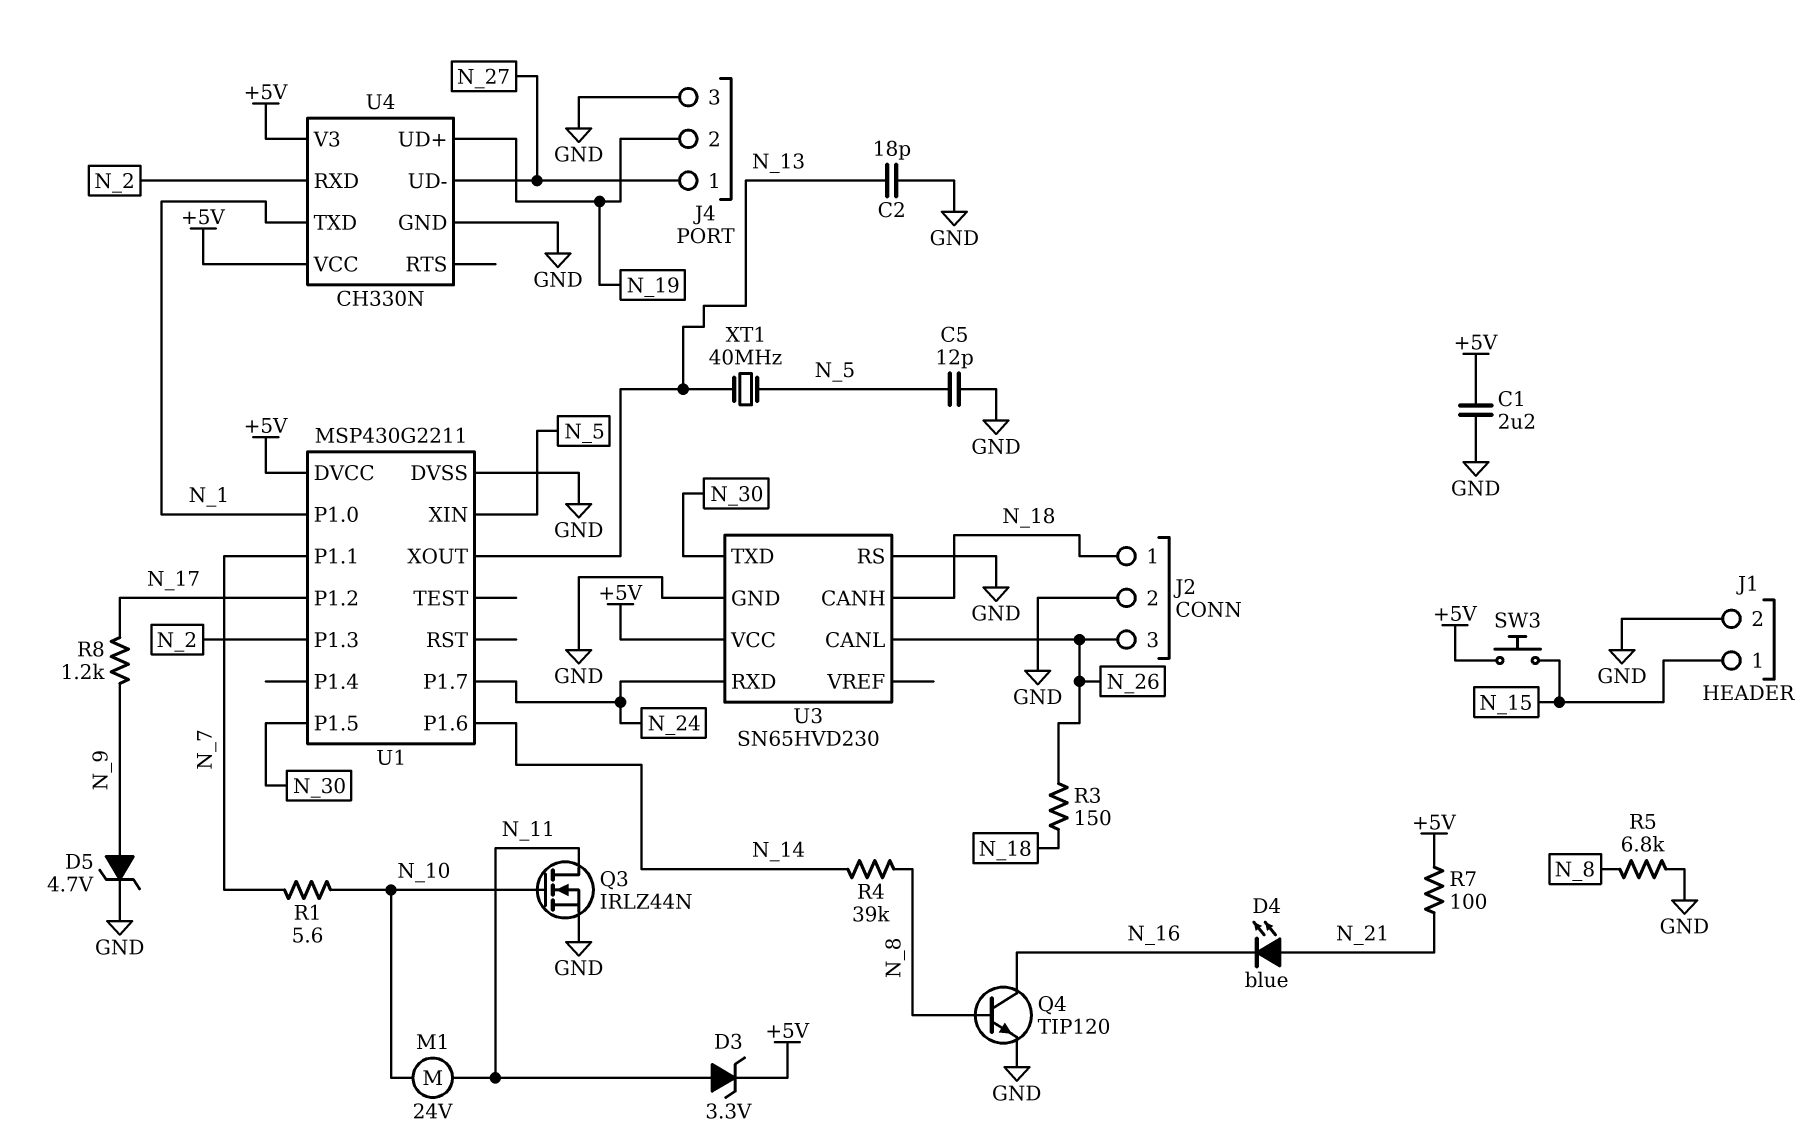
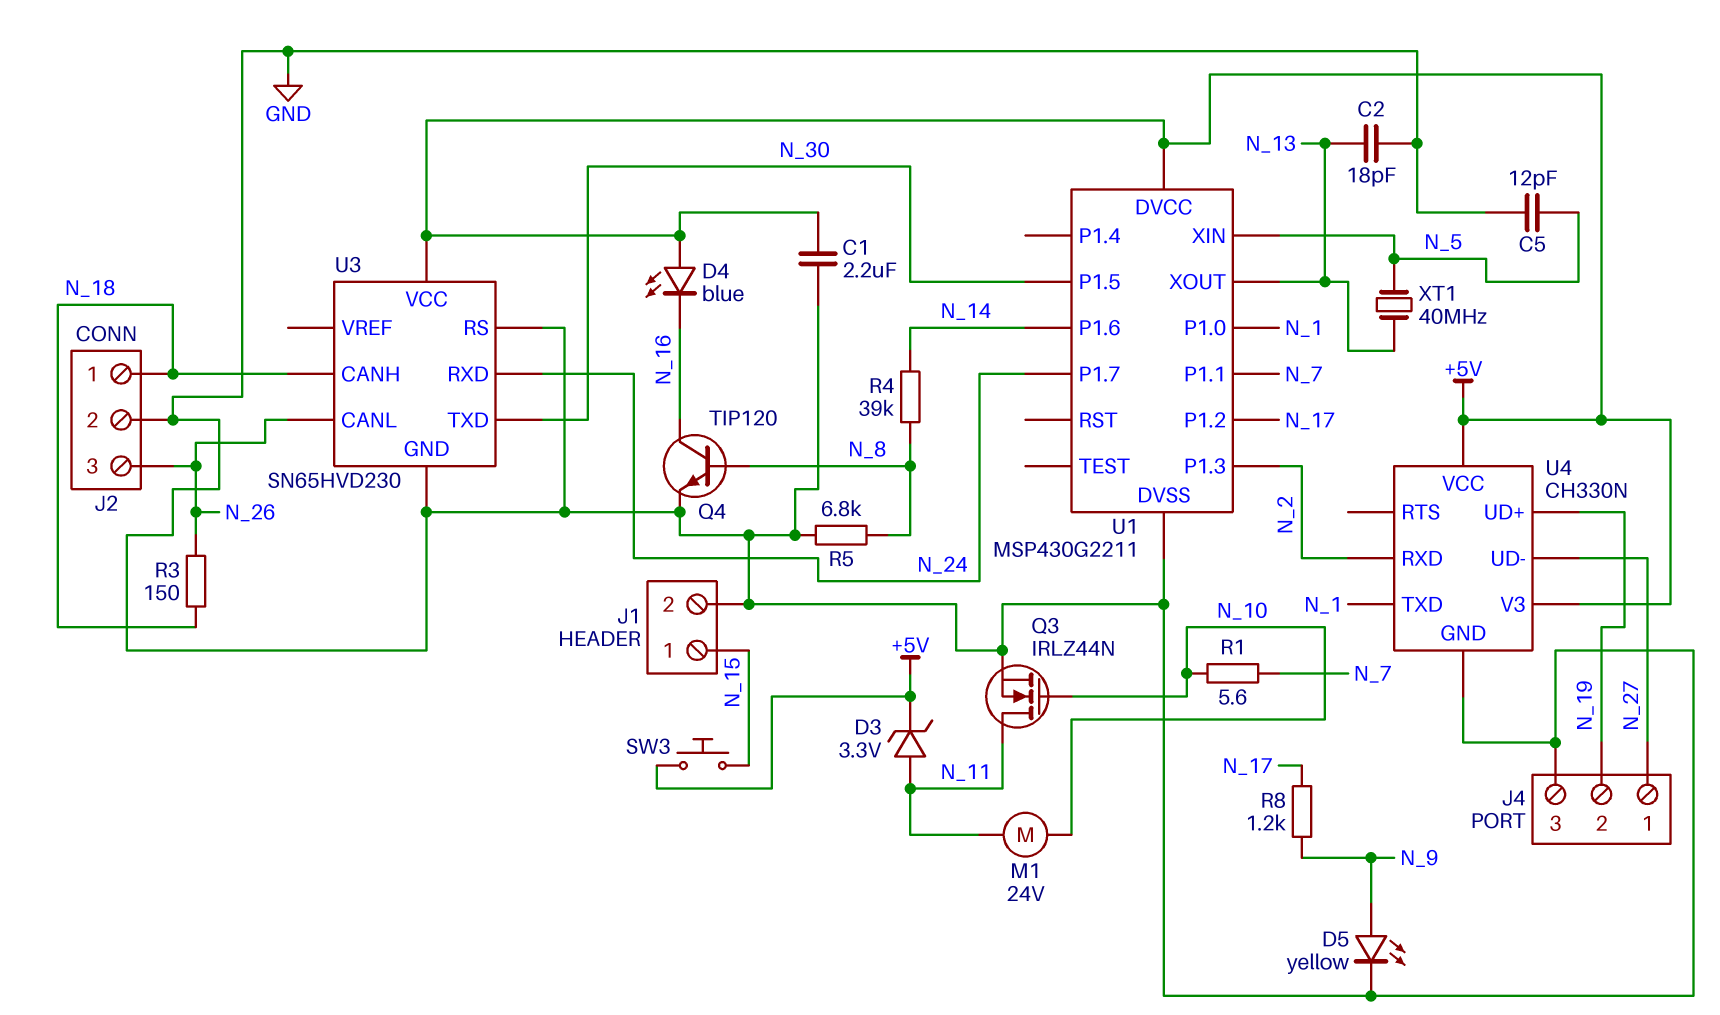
D4: LED blue (A N_21, K N_16) -> LED blue (A +5V, K N_16)
D5: zener 4.7V (A N_9, K GND) -> LED yellow (A N_9, K GND)
R7: 100 (+5V, N_21) -> none

